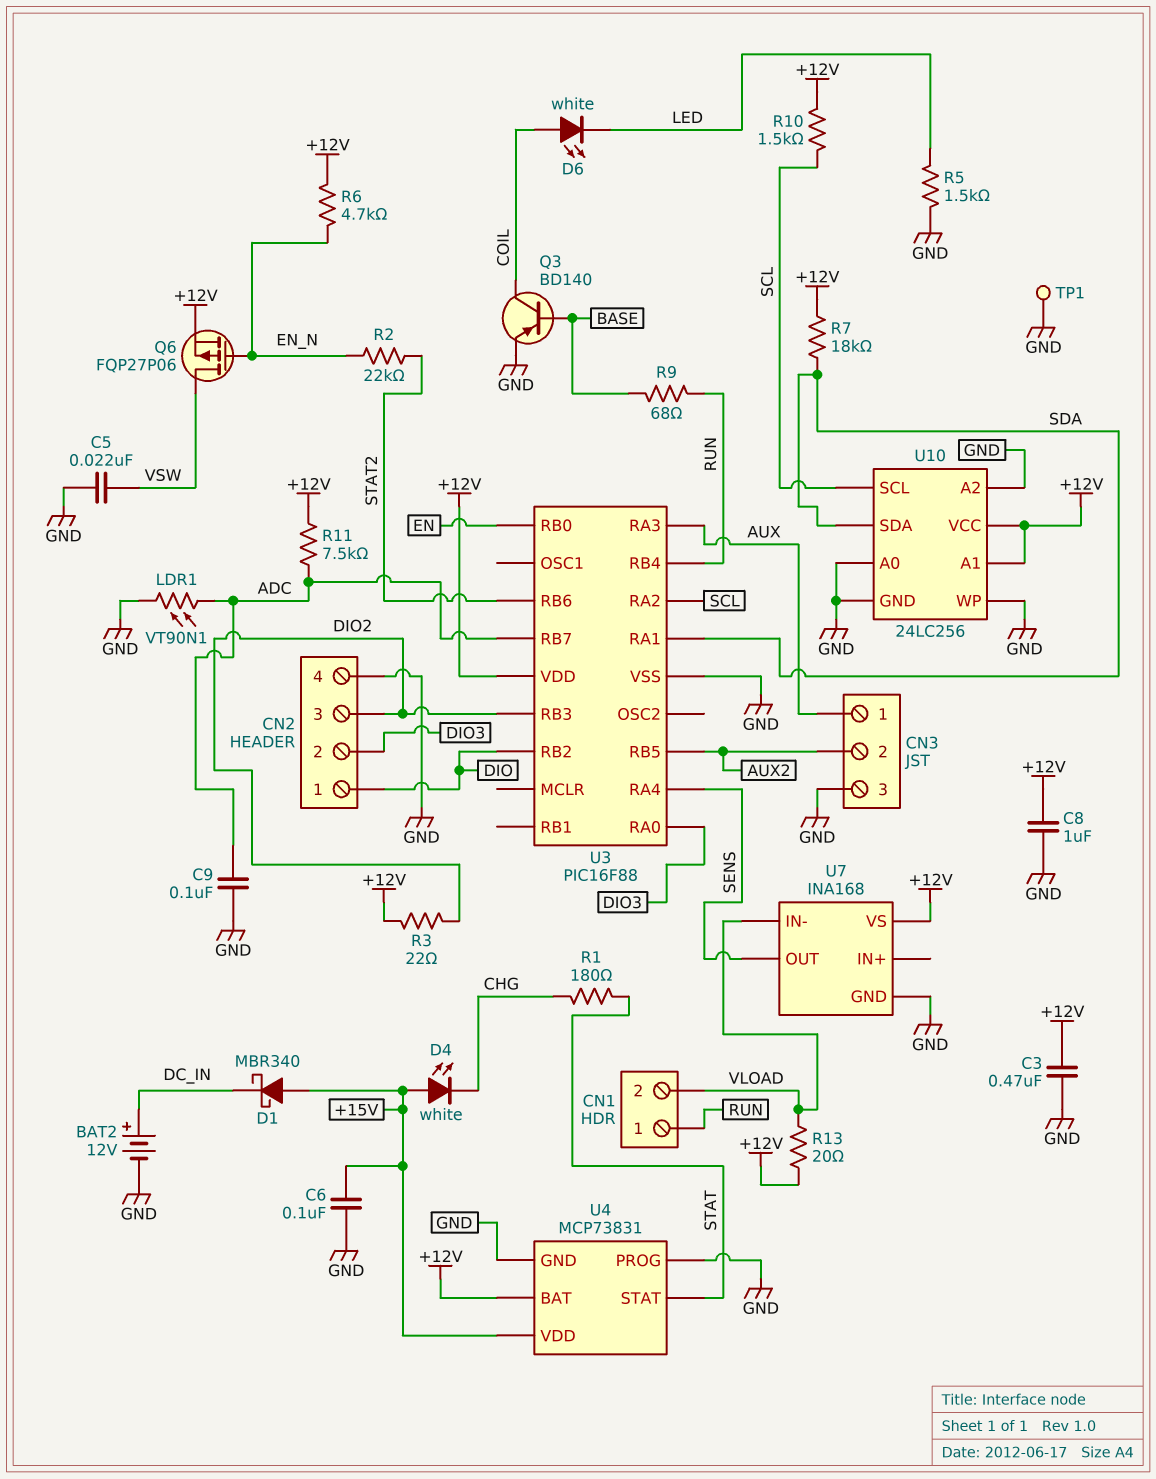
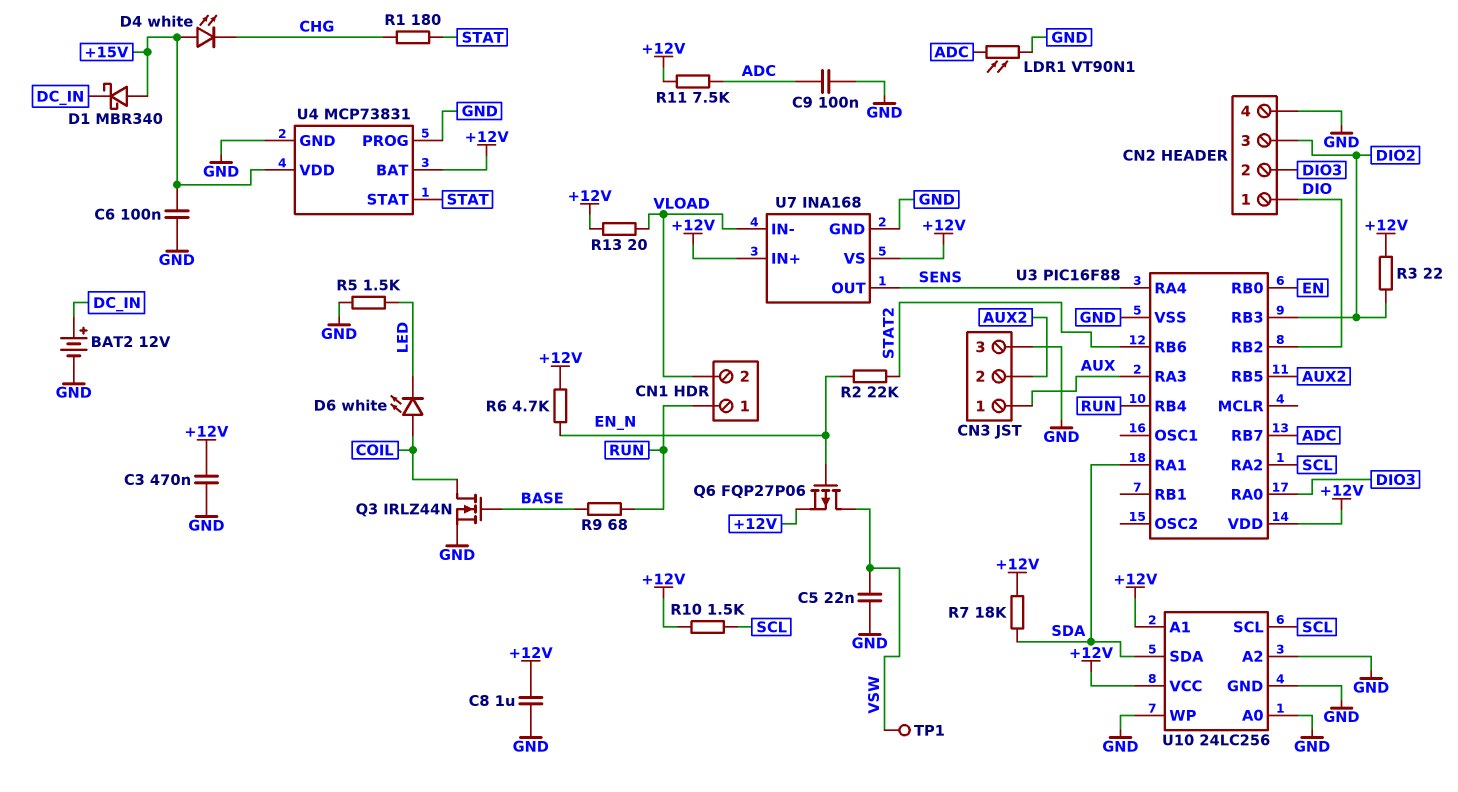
Q3: PNP BD140 (B BASE, C COIL, E GND) -> NMOS IRLZ44N (G BASE, D COIL, S GND)
TP1: test point (GND) -> test point (VSW)
U7 pin IN+: none -> +12V

